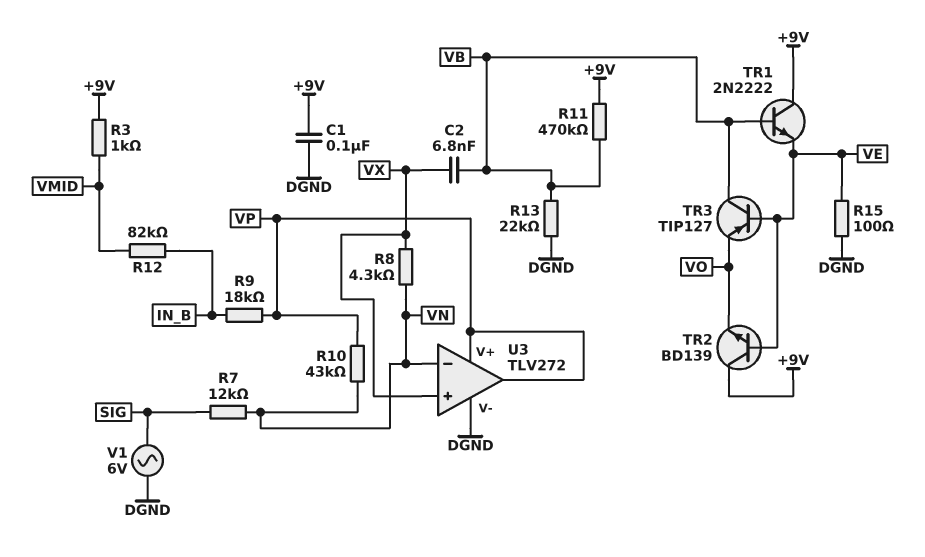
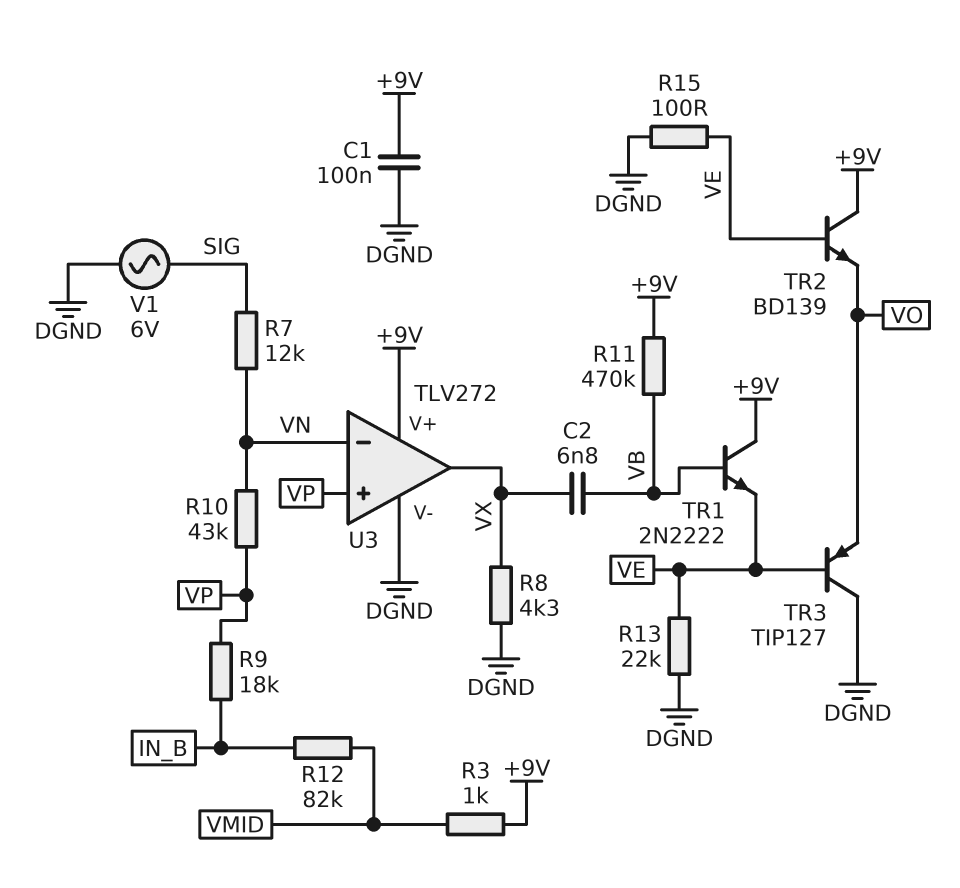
R8: 4.3k (VN, VX) -> 4.3k (DGND, VX)
R13: 22k (DGND, VB) -> 22k (DGND, VE)
TR3: PNP TIP127 (B VE, C VB, E VO) -> PNP TIP127 (B VE, C DGND, E VO)
U3 pin V+: VP -> +9V
U3 pin in+: VX -> VP
U3 pin out: VP -> VX

